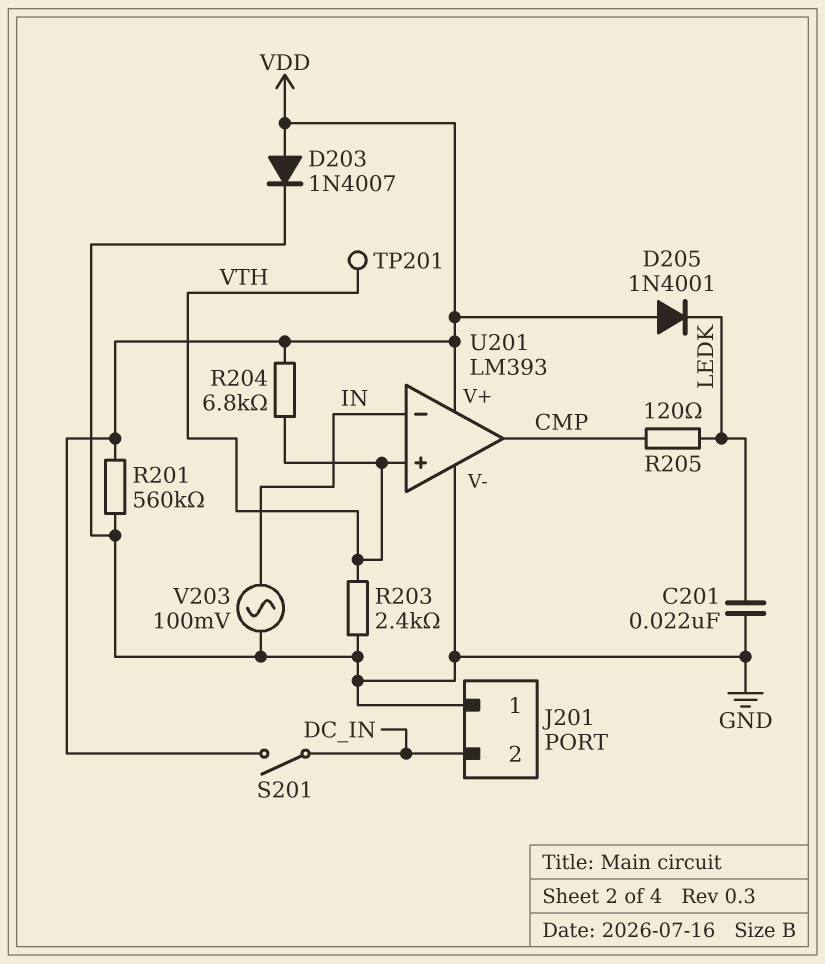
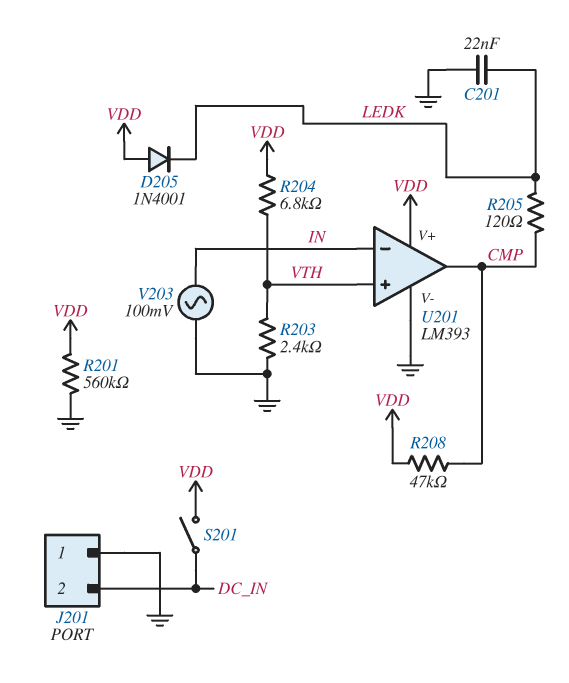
D203: diode 1N4007 (A VDD, K GND) -> none
R208: none -> 47k (CMP, VDD)
TP201: test point (VTH) -> none

